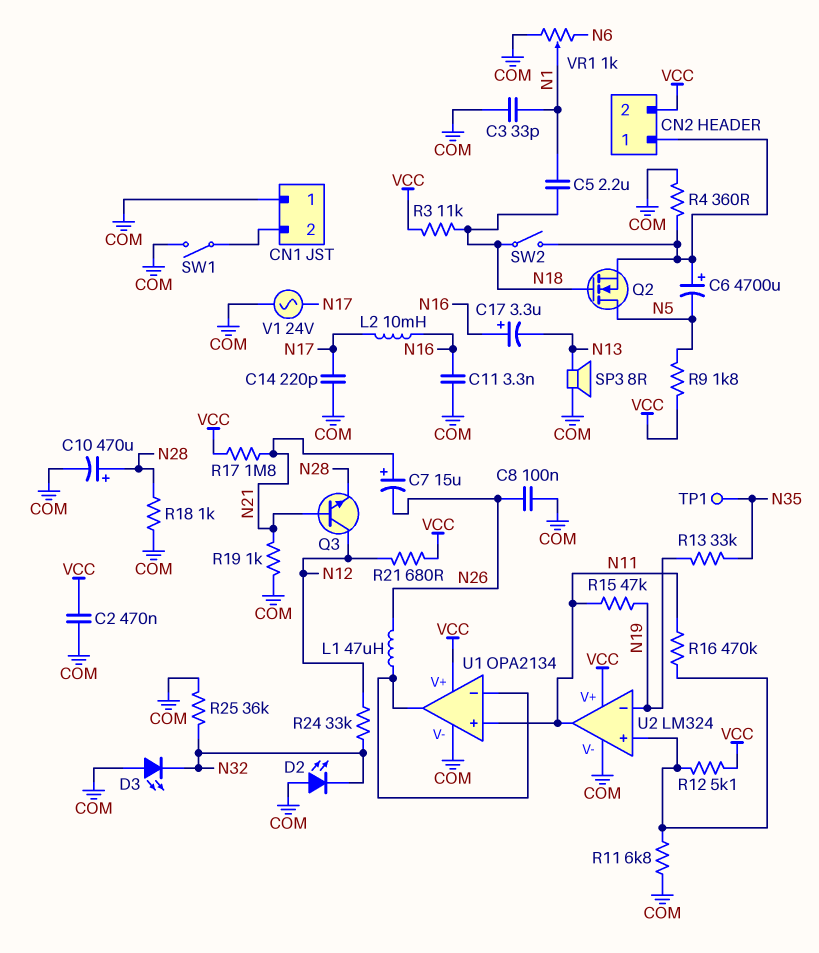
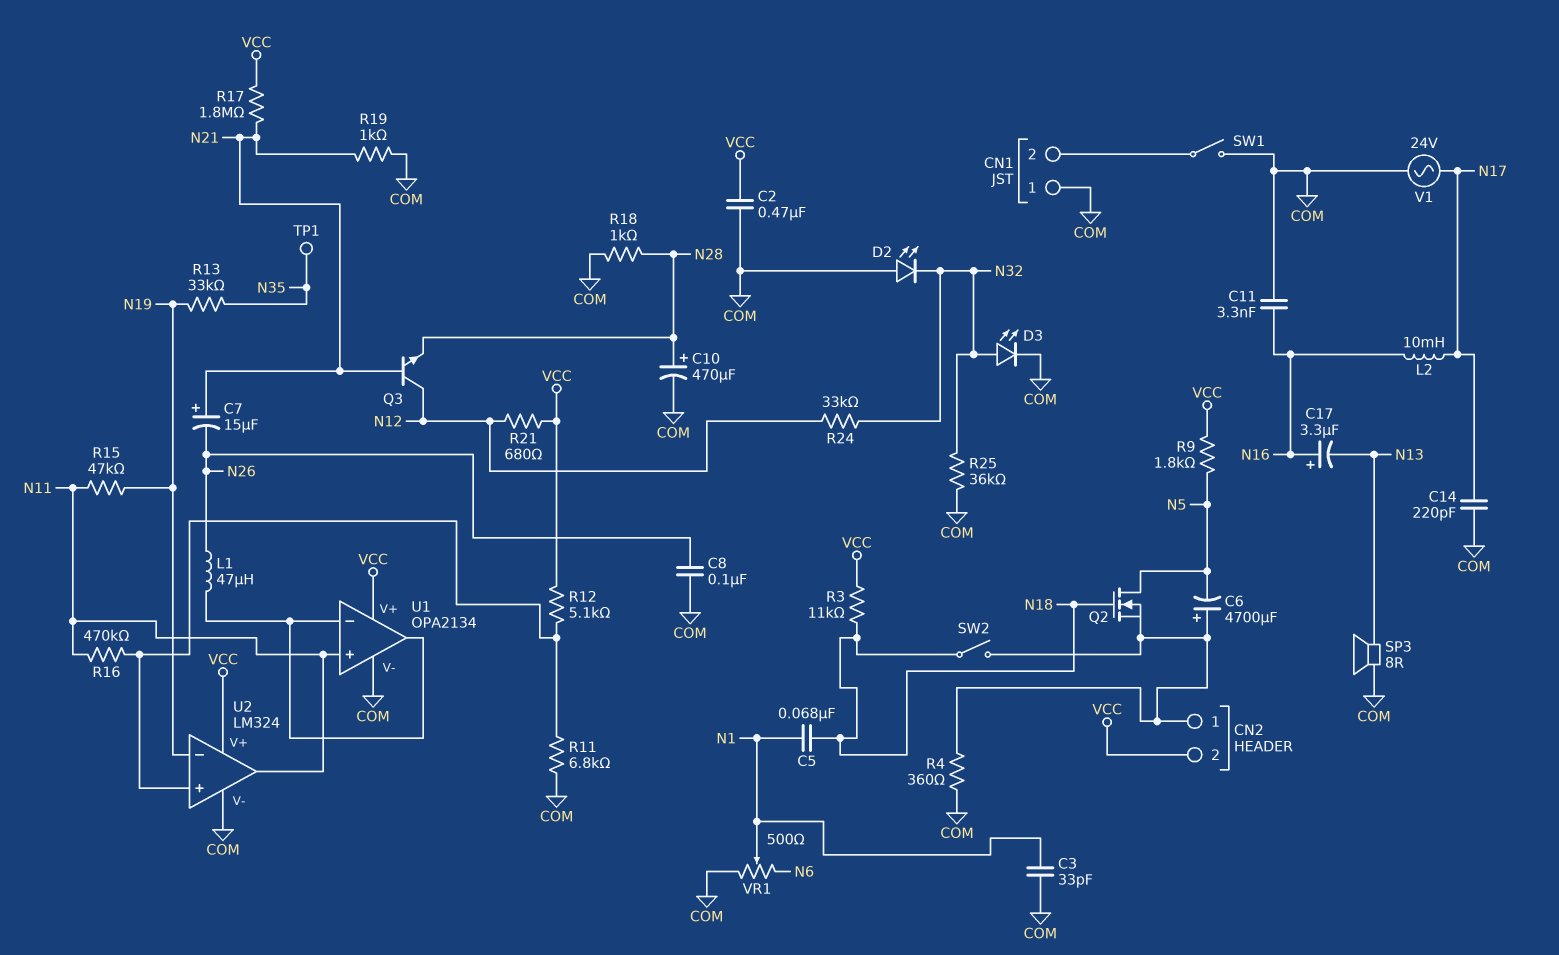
C5: 2.2uF (N1, N18) -> 68nF (N1, N18)
D3: LED (A COM, K N32) -> LED (A N32, K COM)
VR1: 1k (COM, N6, wiper N1) -> 500 (COM, N6, wiper N1)

